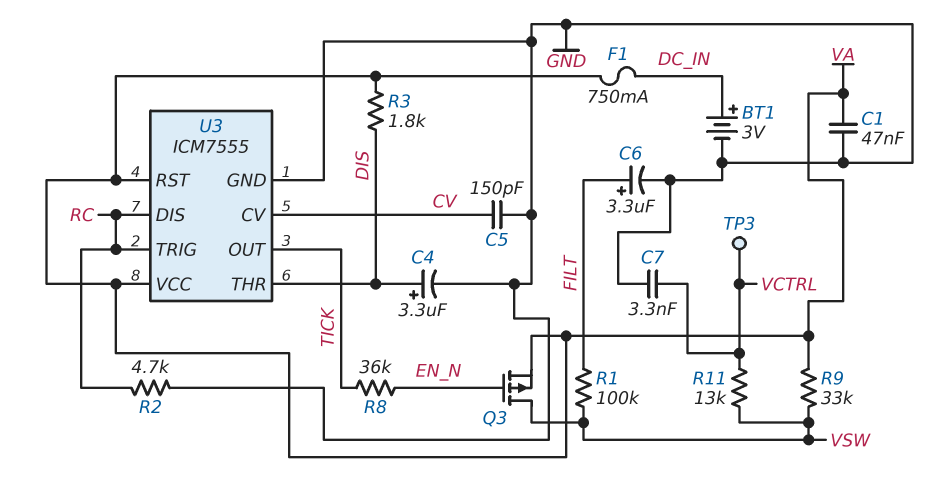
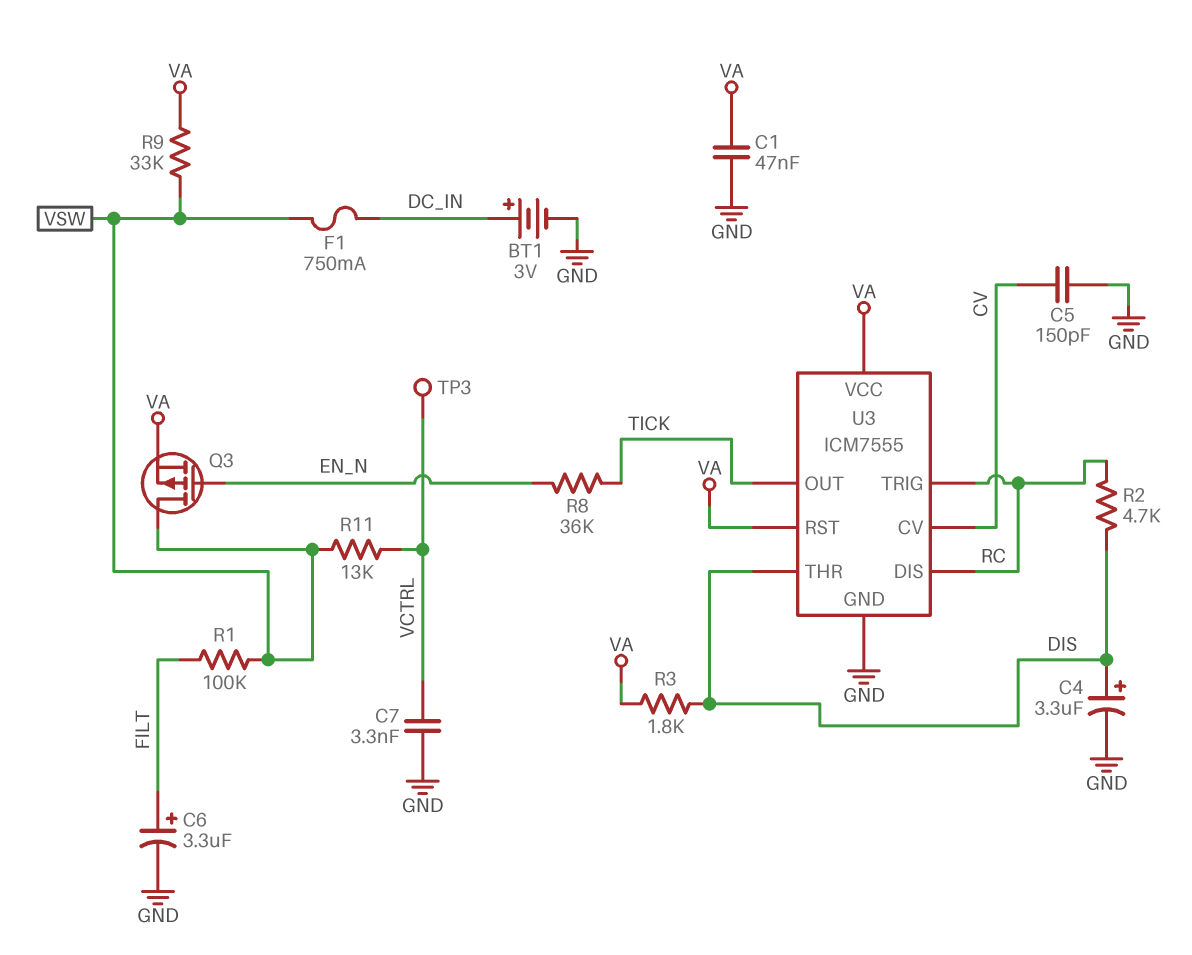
F1: 750mA (DC_IN, VA) -> 750mA (DC_IN, VSW)
R2: 4.7k (GND, RC) -> 4.7k (DIS, RC)

